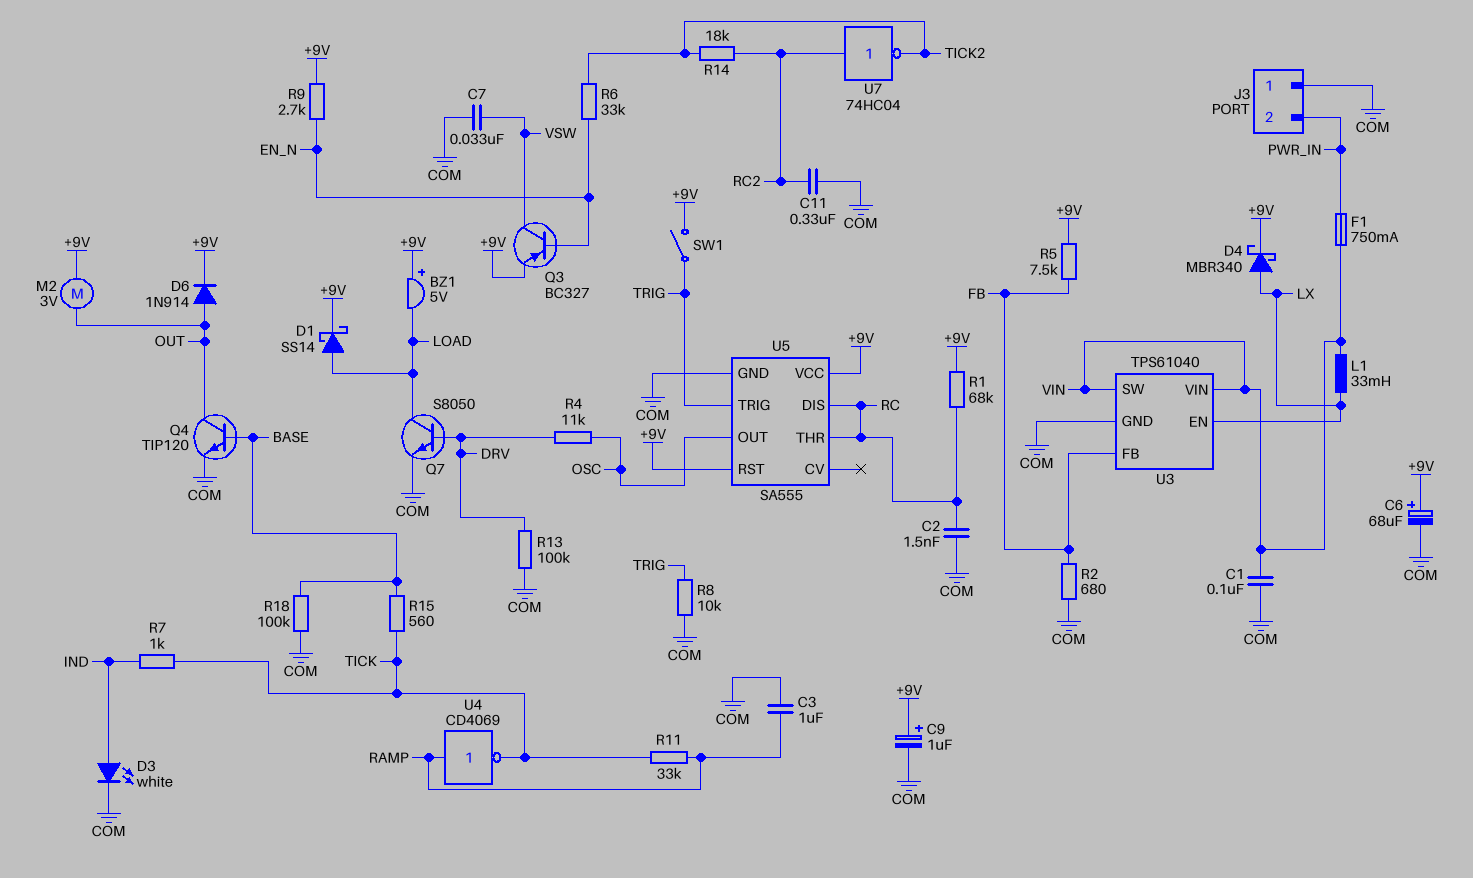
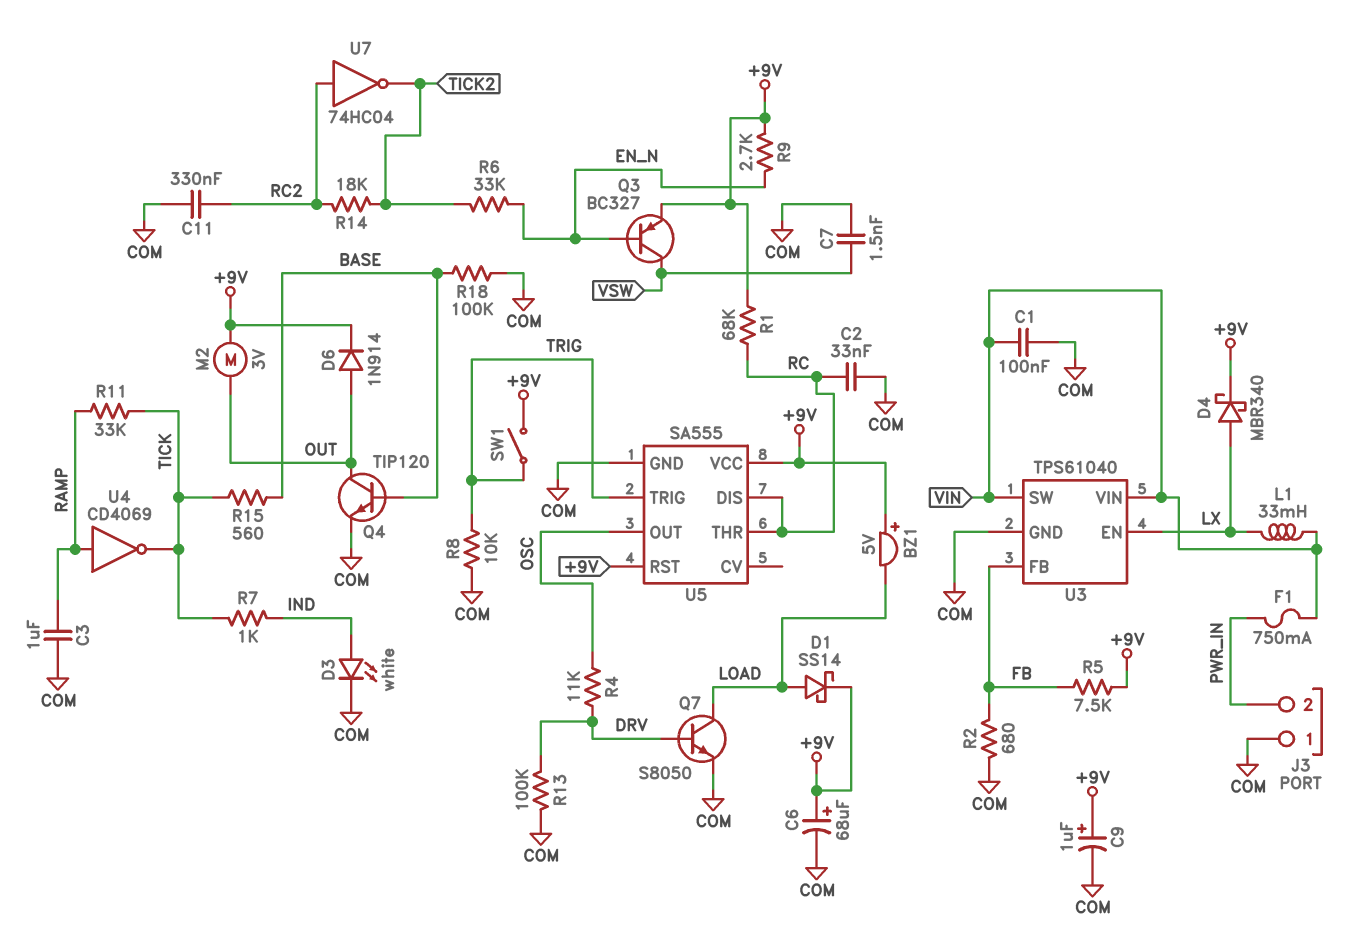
C2: 1.5nF (COM, RC) -> 33nF (COM, RC)
C7: 33nF (COM, VSW) -> 1.5nF (COM, VSW)

